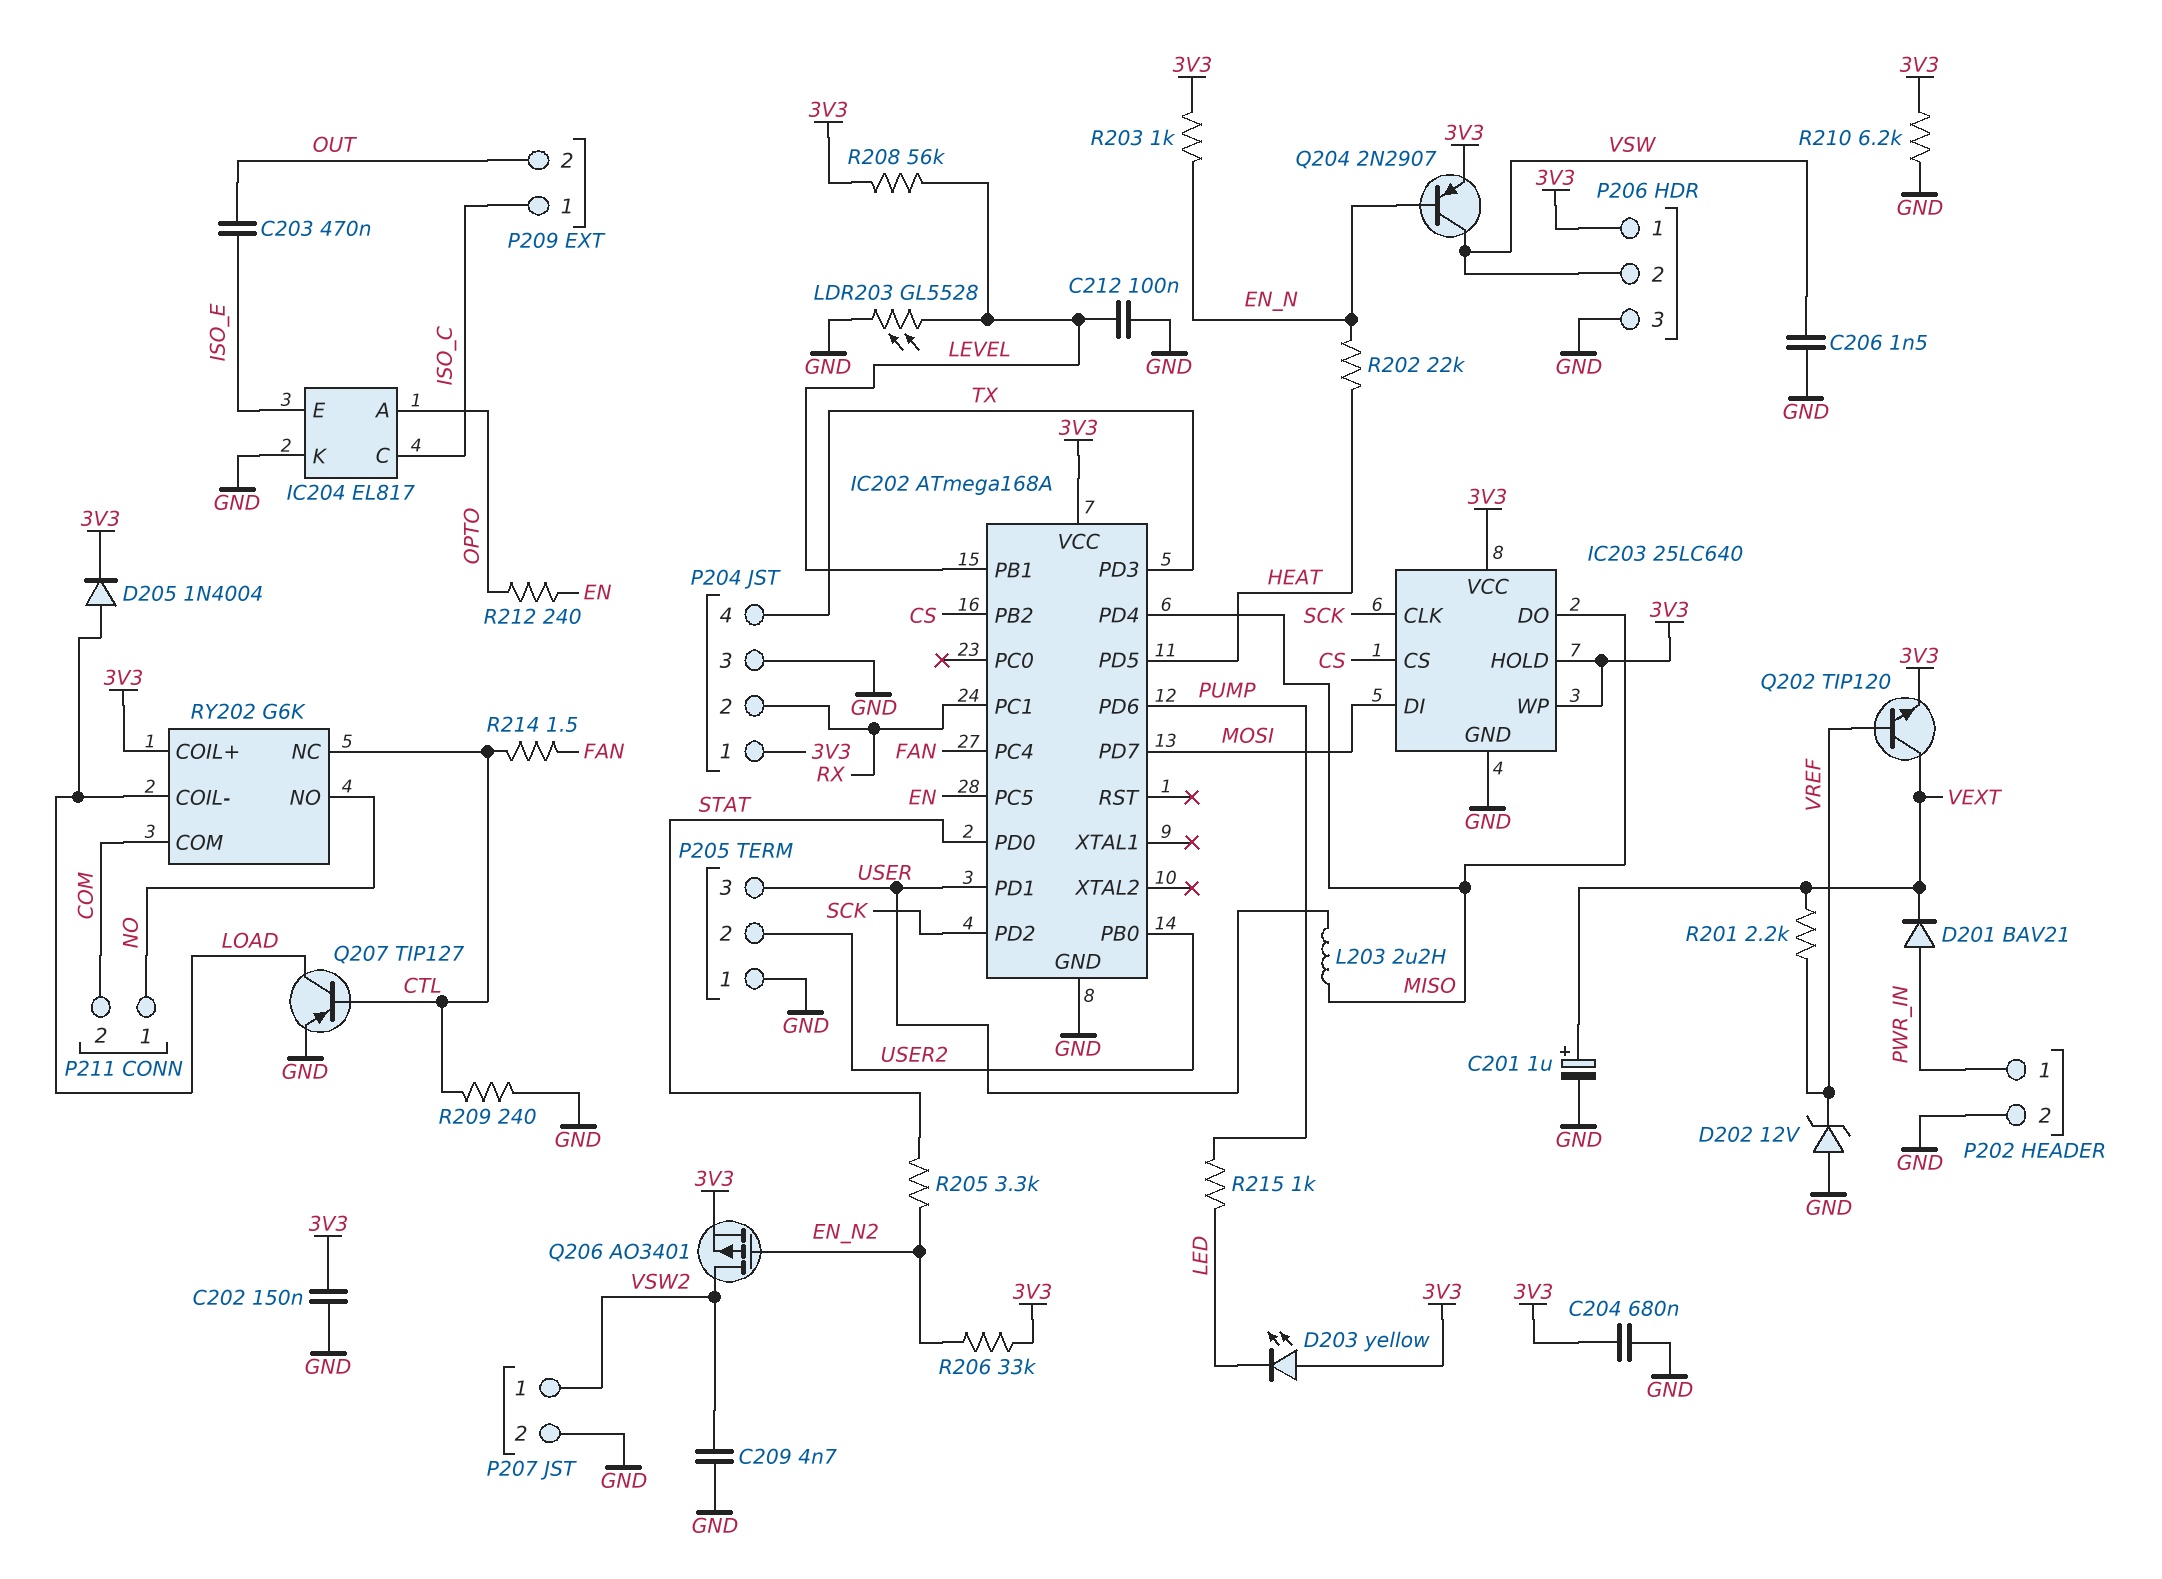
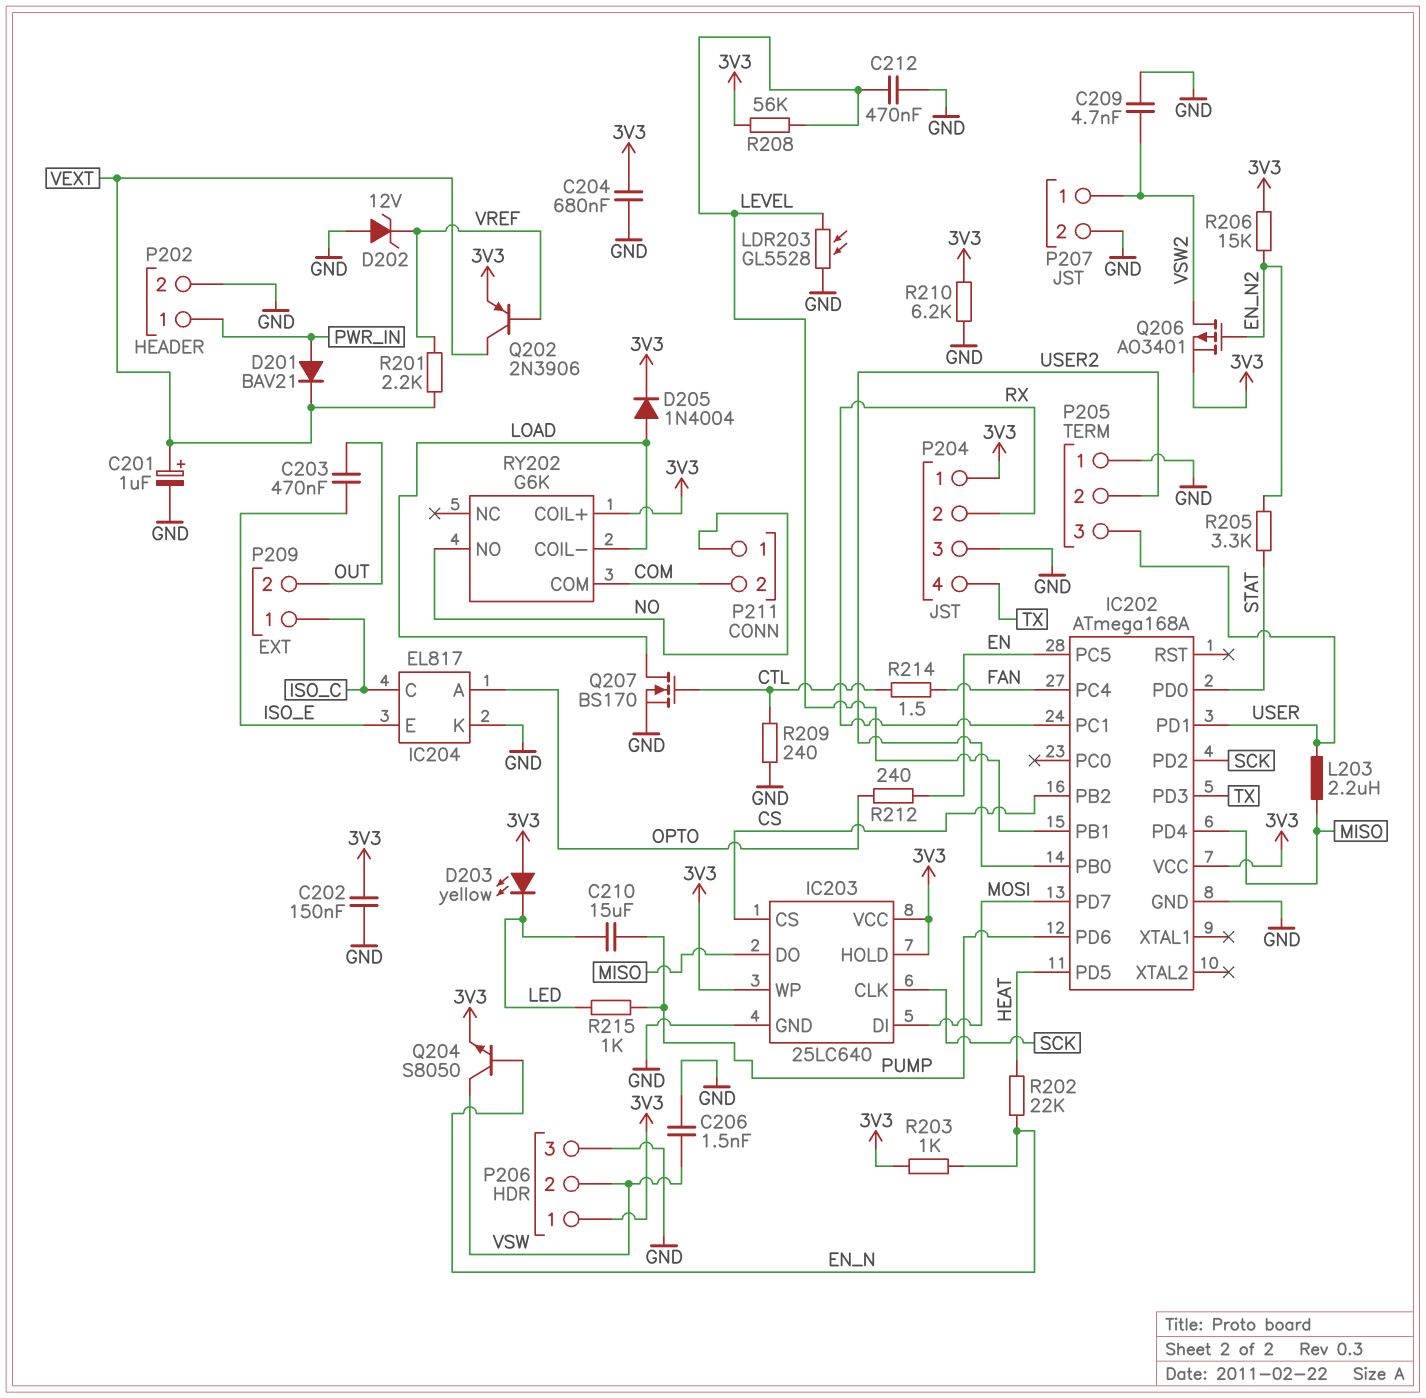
C210: none -> 15uF (LED, PUMP)
C212: 100nF (GND, LEVEL) -> 470nF (GND, LEVEL)
Q202: NPN TIP120 (B VREF, C VEXT, E 3V3) -> PNP 2N3906 (B VREF, C VEXT, E 3V3)
Q204: PNP 2N2907 (B EN_N, C VSW, E 3V3) -> NPN S8050 (B EN_N, C VSW, E 3V3)
Q207: PNP TIP127 (B CTL, C LOAD, E GND) -> NMOS BS170 (G CTL, D LOAD, S GND)
R206: 33k (3V3, EN_N2) -> 15k (3V3, EN_N2)
RY202 pin NC: CTL -> none

